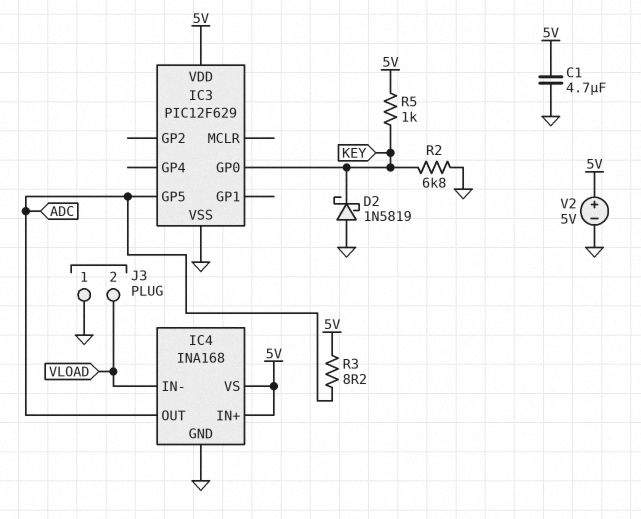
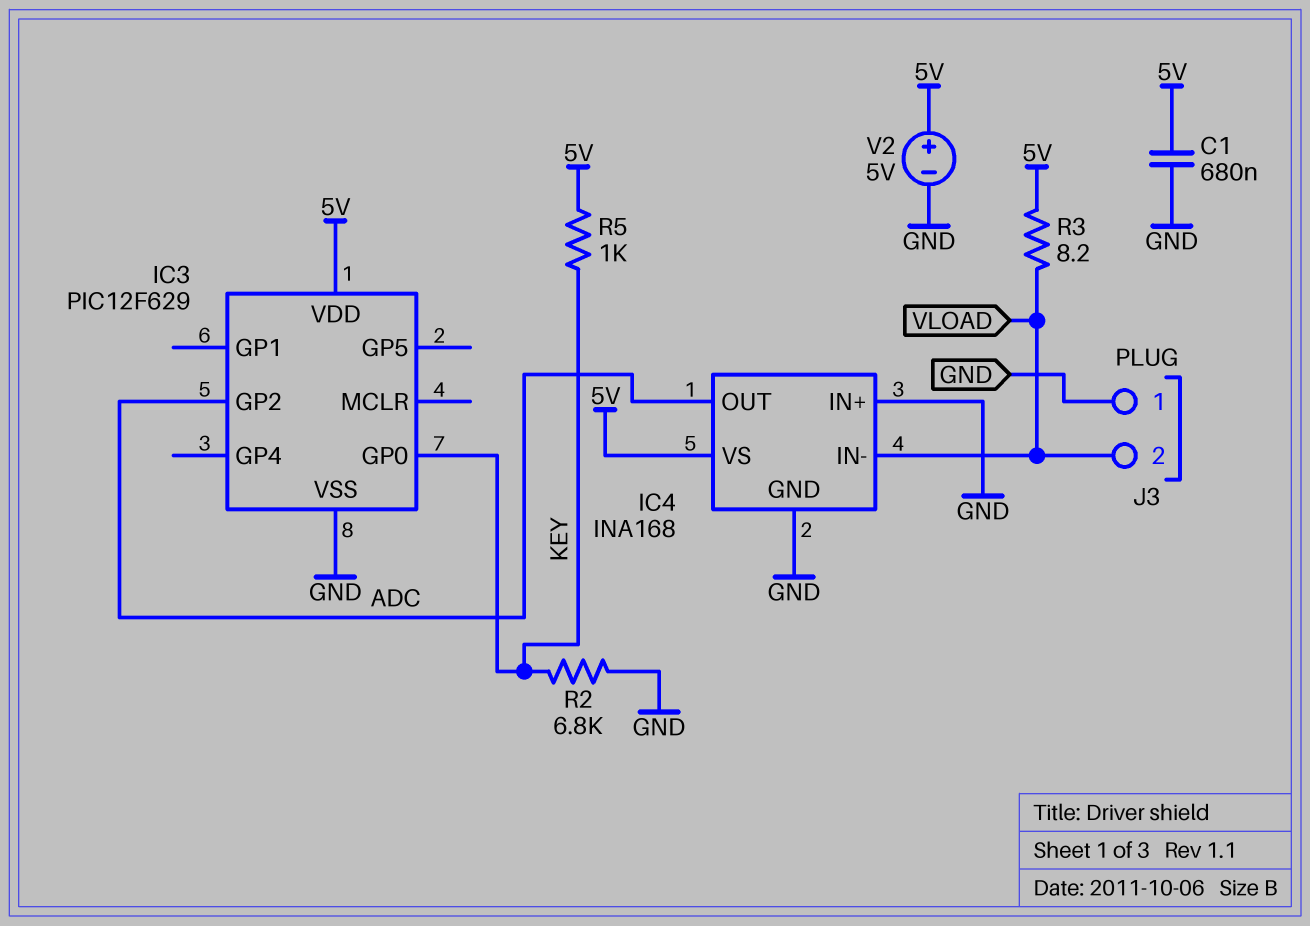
C1: 4.7uF (5V, GND) -> 680nF (5V, GND)
D2: schottky 1N5819 (A GND, K KEY) -> none
IC3 pin GP2: none -> ADC
IC3 pin GP5: ADC -> none
IC4 pin IN+: 5V -> GND
R3: 8.2 (5V, ADC) -> 8.2 (5V, VLOAD)

